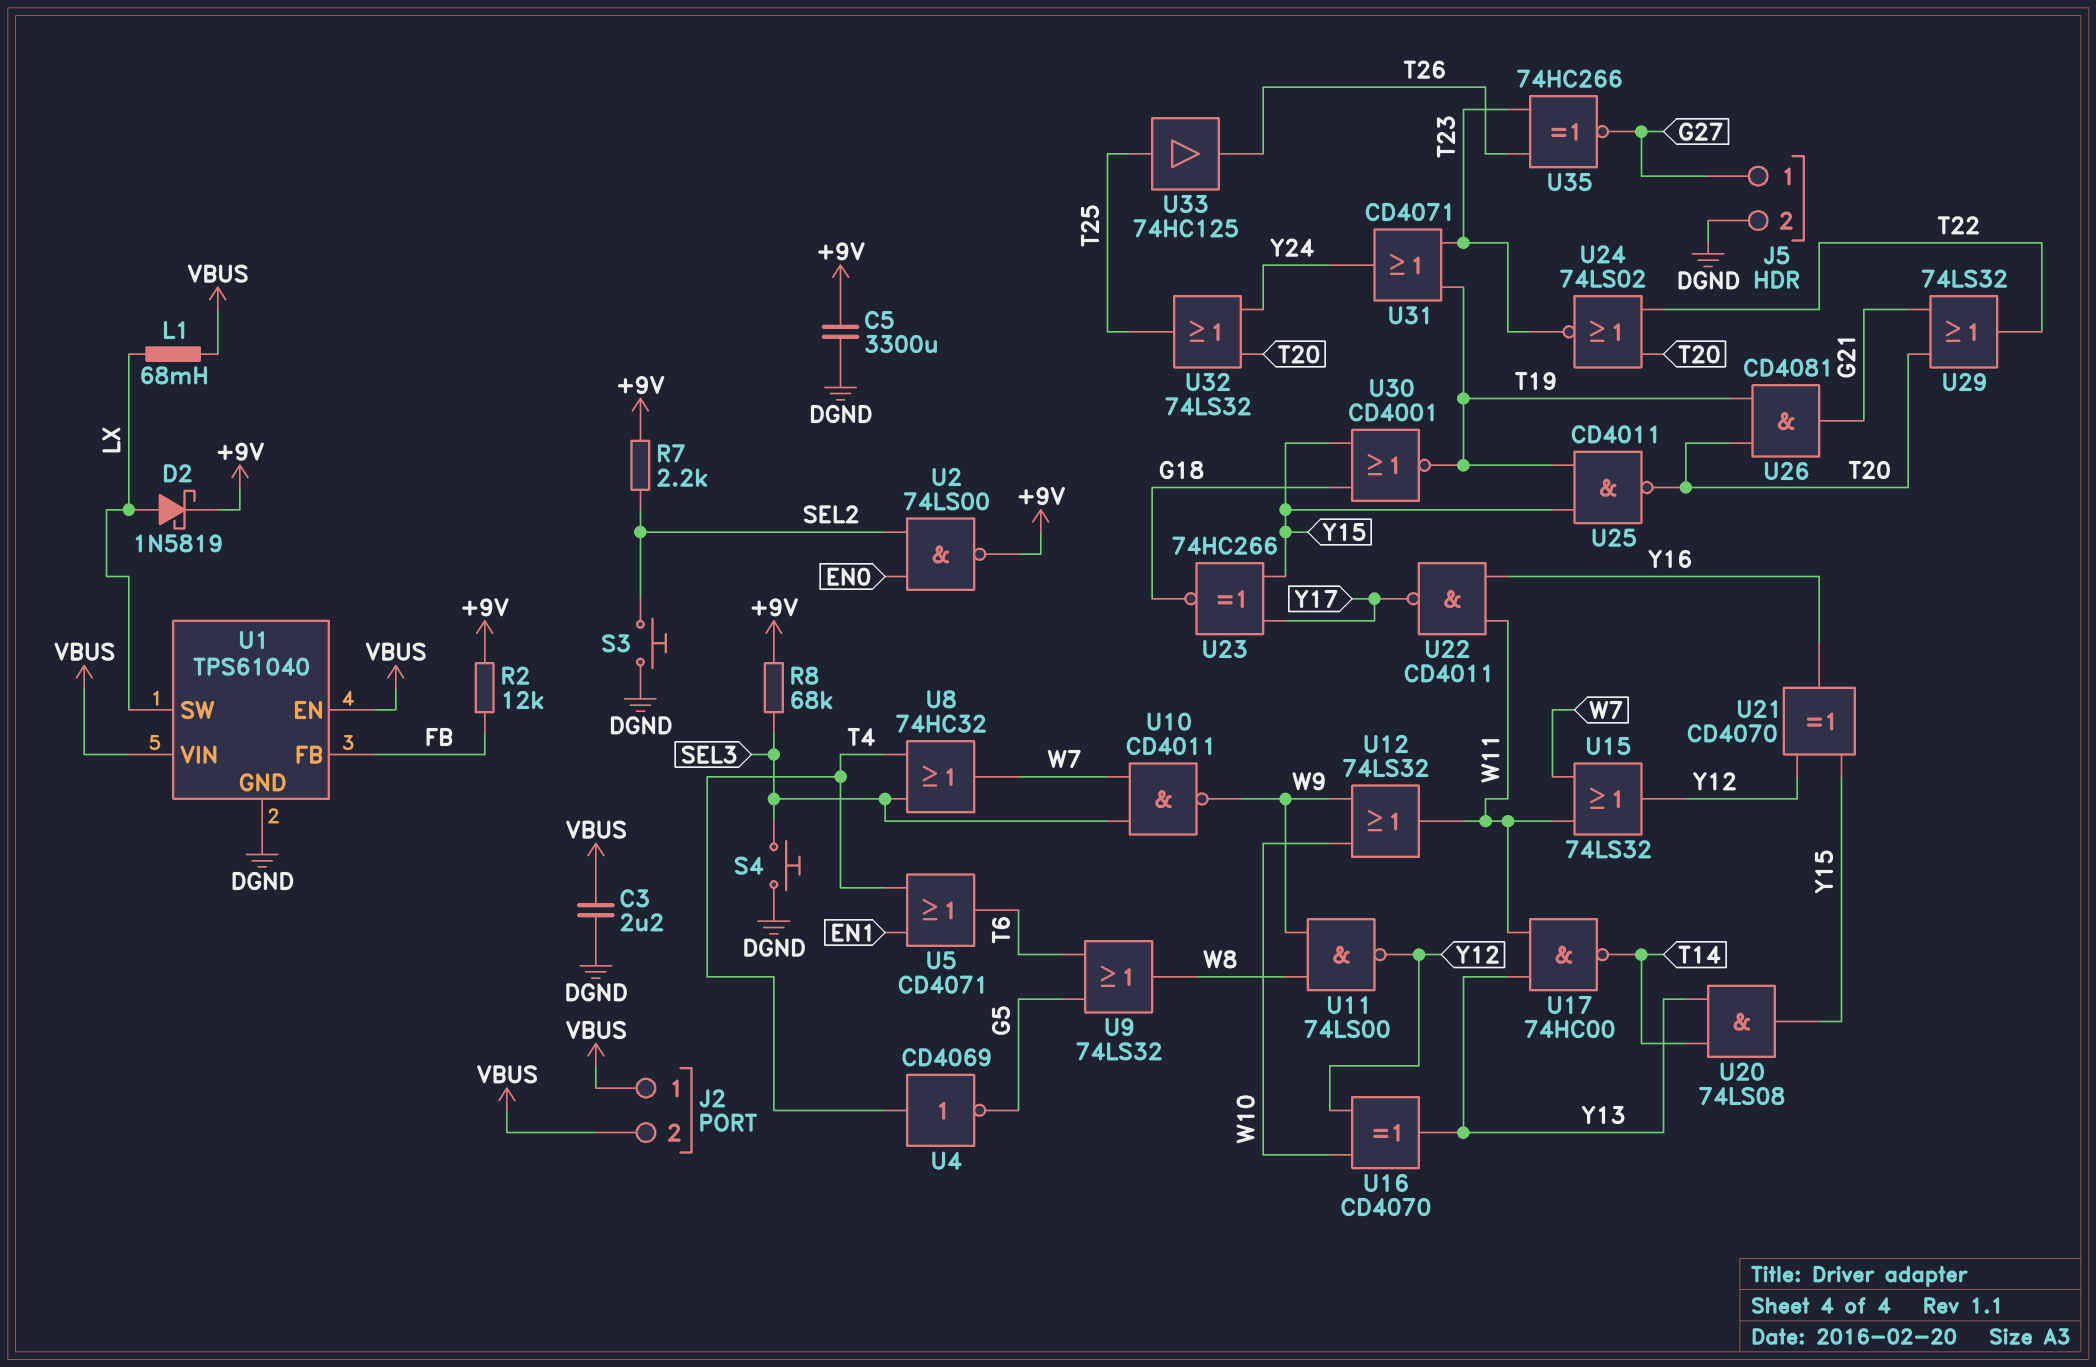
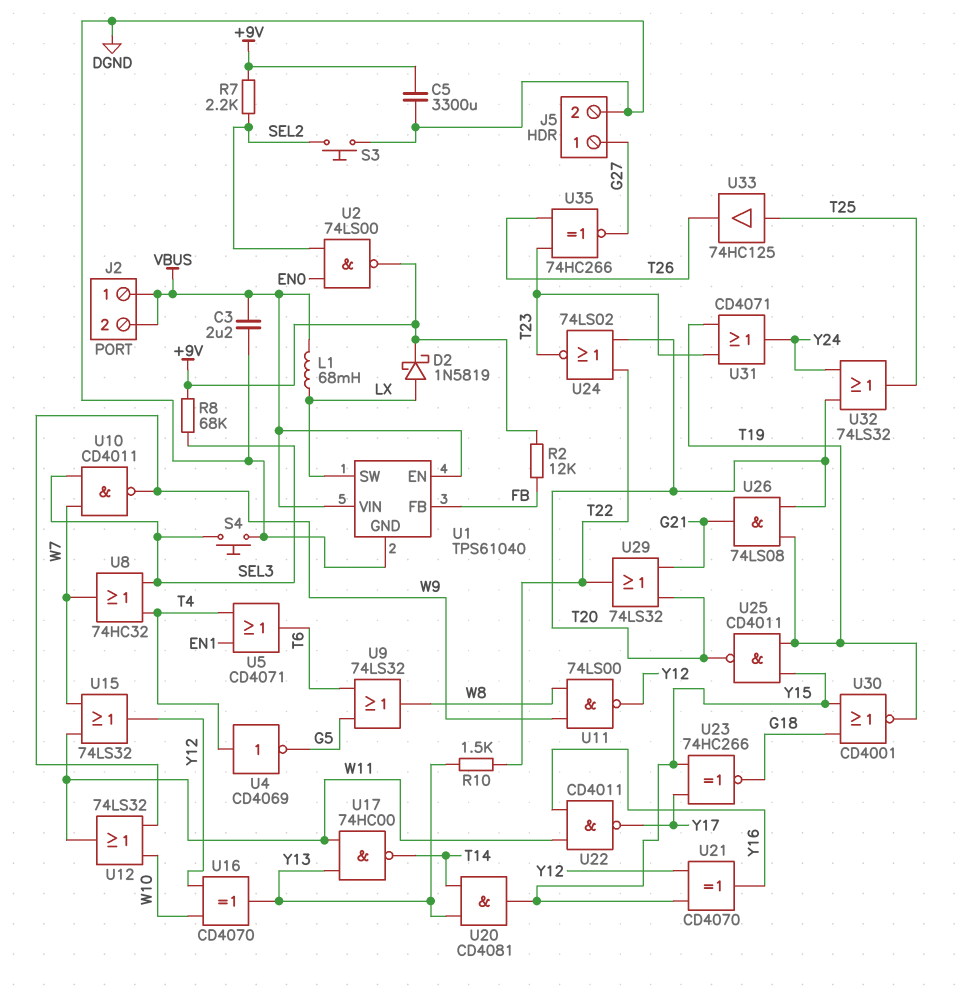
R10: none -> 1.5k (T22, Y13)
U20: AND 74LS08 (in T14, in Y13, out Y15) -> AND CD4081 (in T14, in Y13, out Y15)
U26: AND CD4081 (in T19, in T20, out G21) -> AND 74LS08 (in T19, in T20, out G21)

